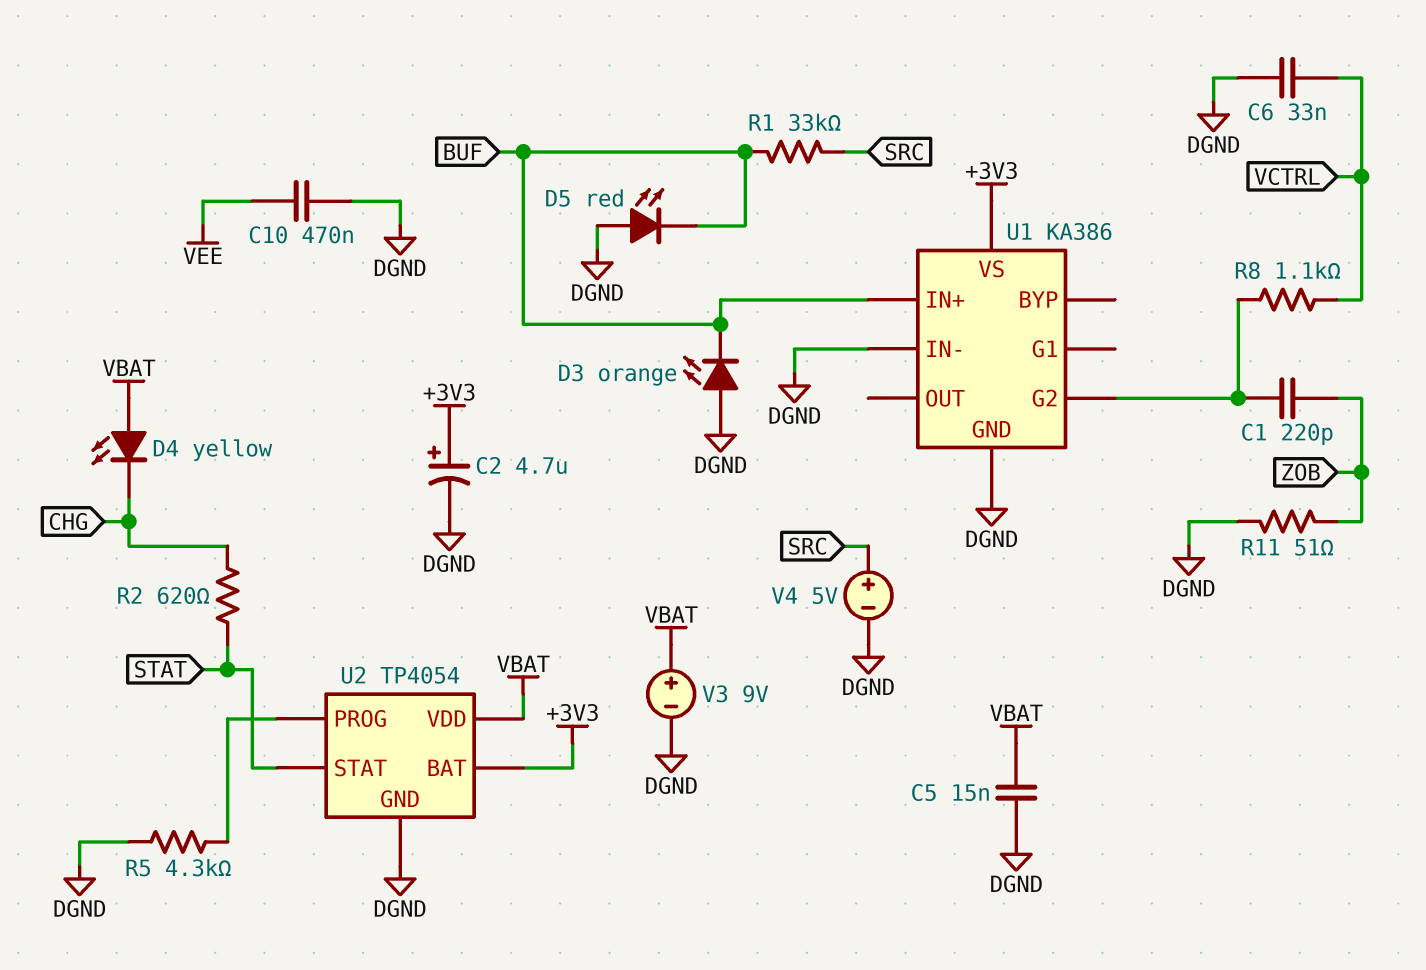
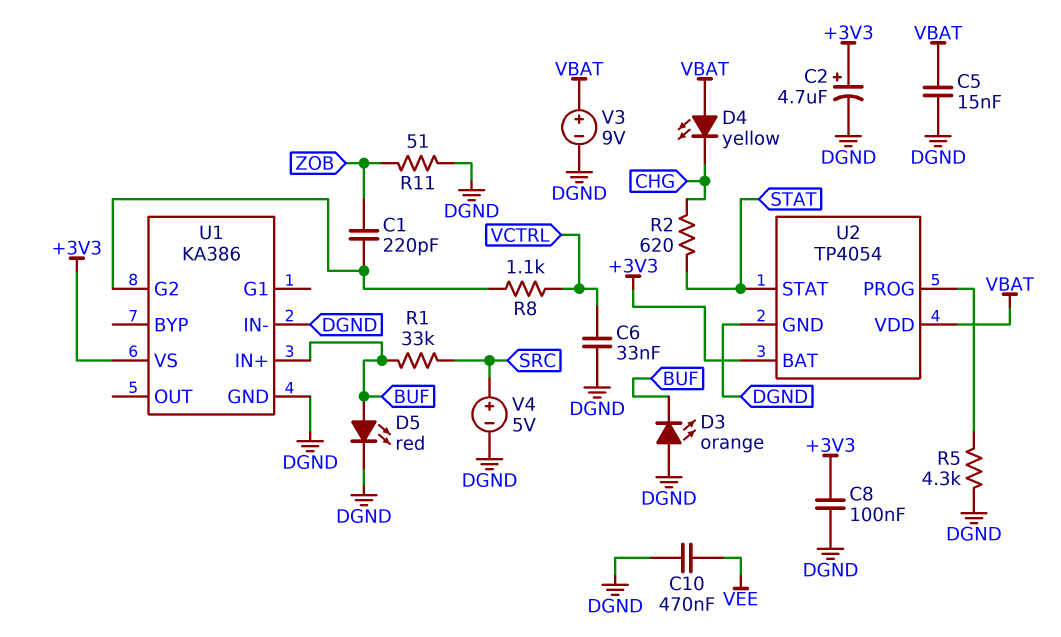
C8: none -> 100nF (+3V3, DGND)
D5: LED red (A DGND, K BUF) -> LED red (A BUF, K DGND)

